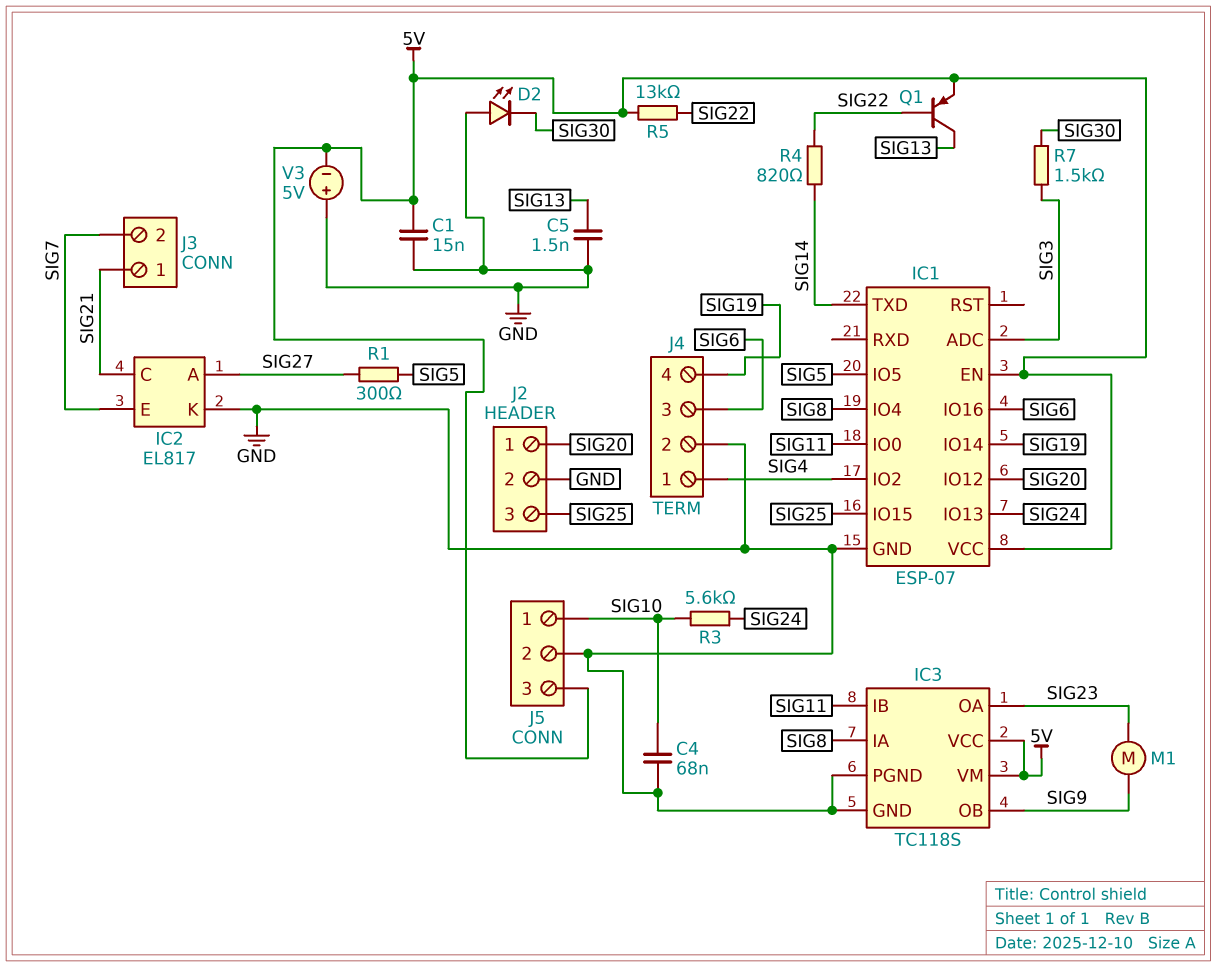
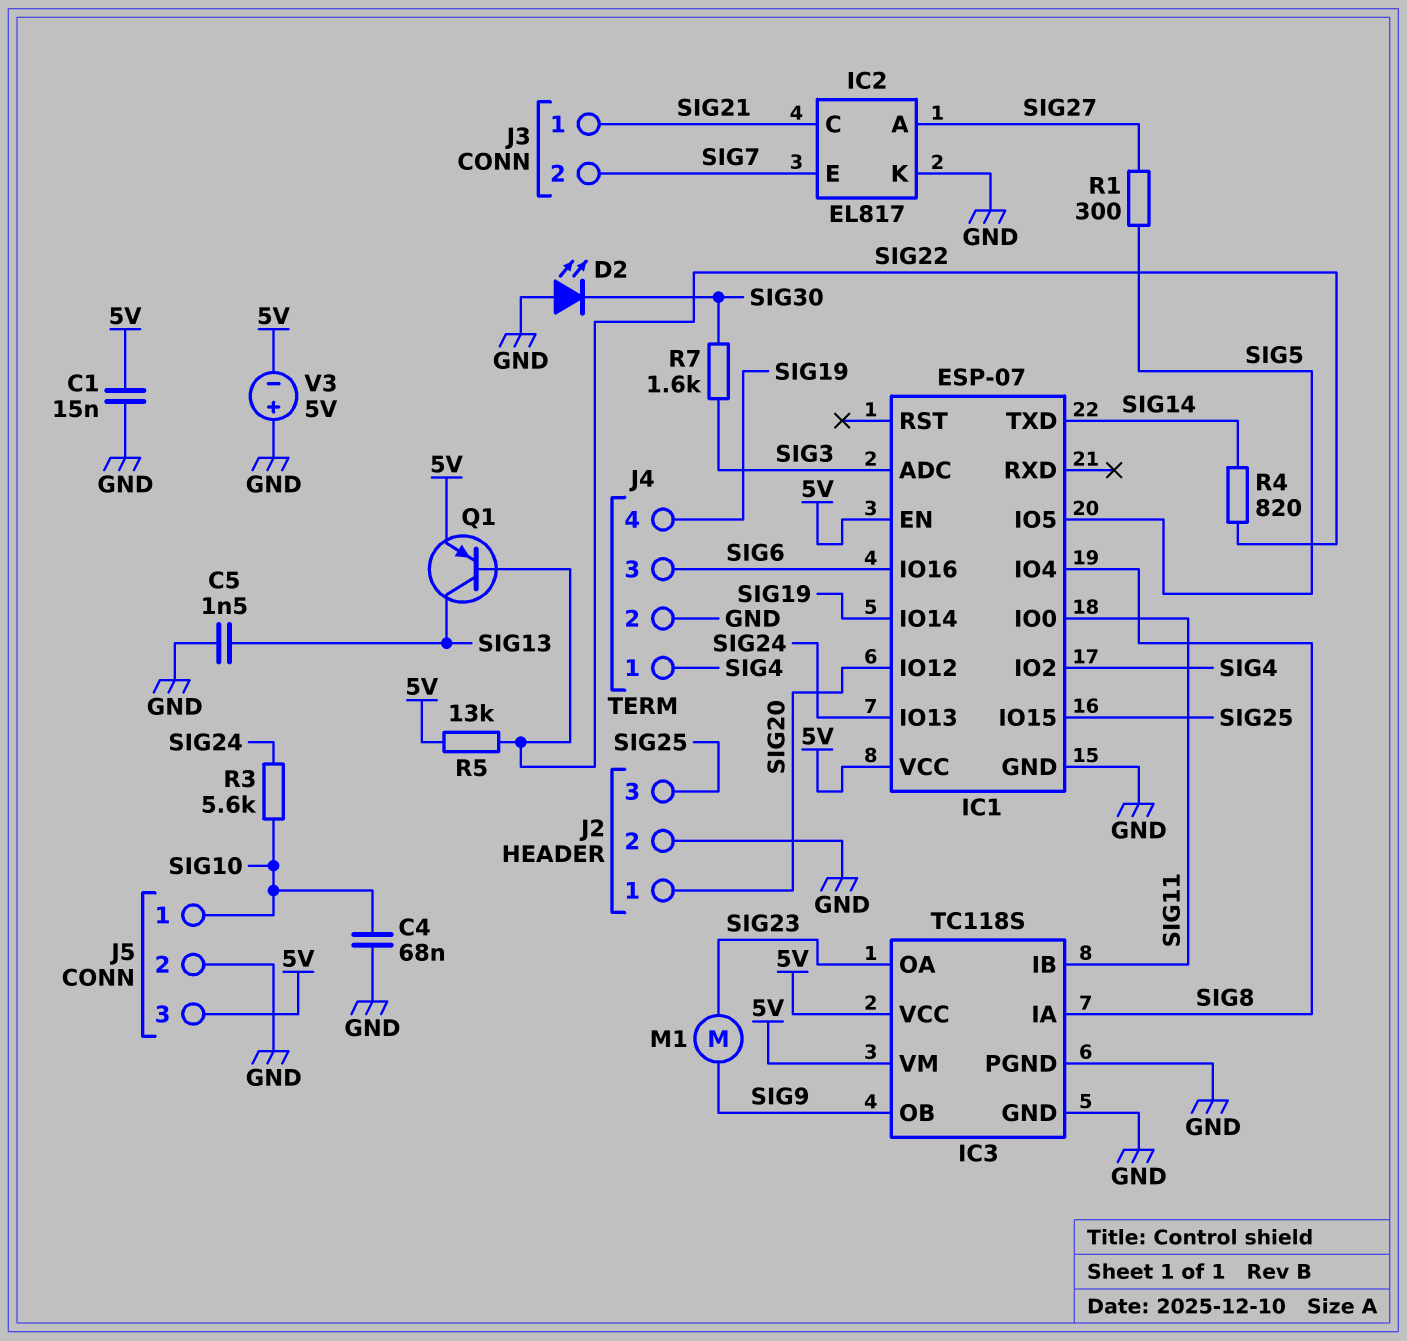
R7: 1.5k (SIG3, SIG30) -> 1.6k (SIG3, SIG30)

